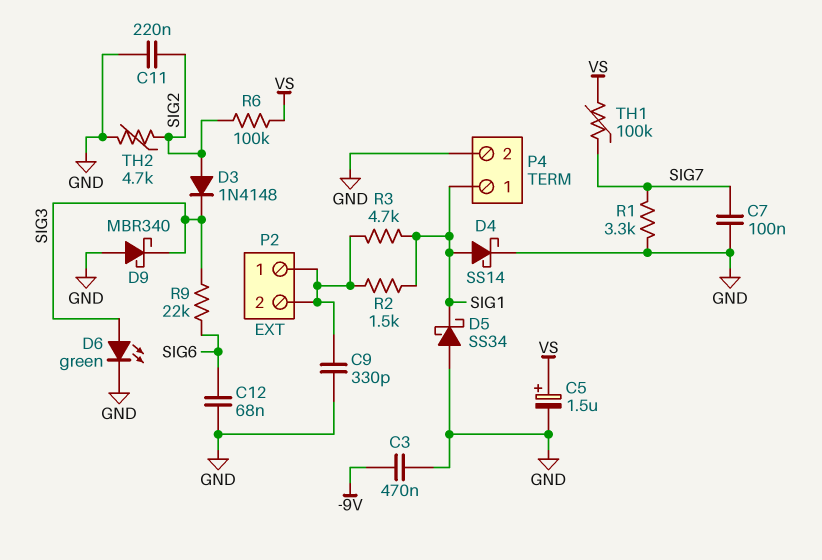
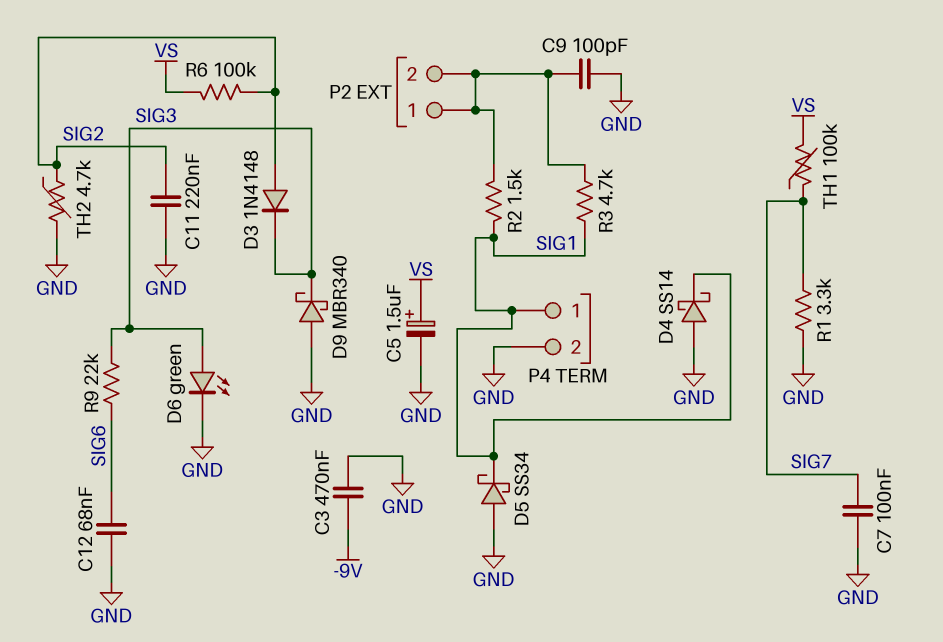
C9: 330pF (GND, P2/1) -> 100pF (GND, P2/1)
D4: schottky SS14 (A SIG1, K GND) -> schottky SS14 (A GND, K SIG1)

